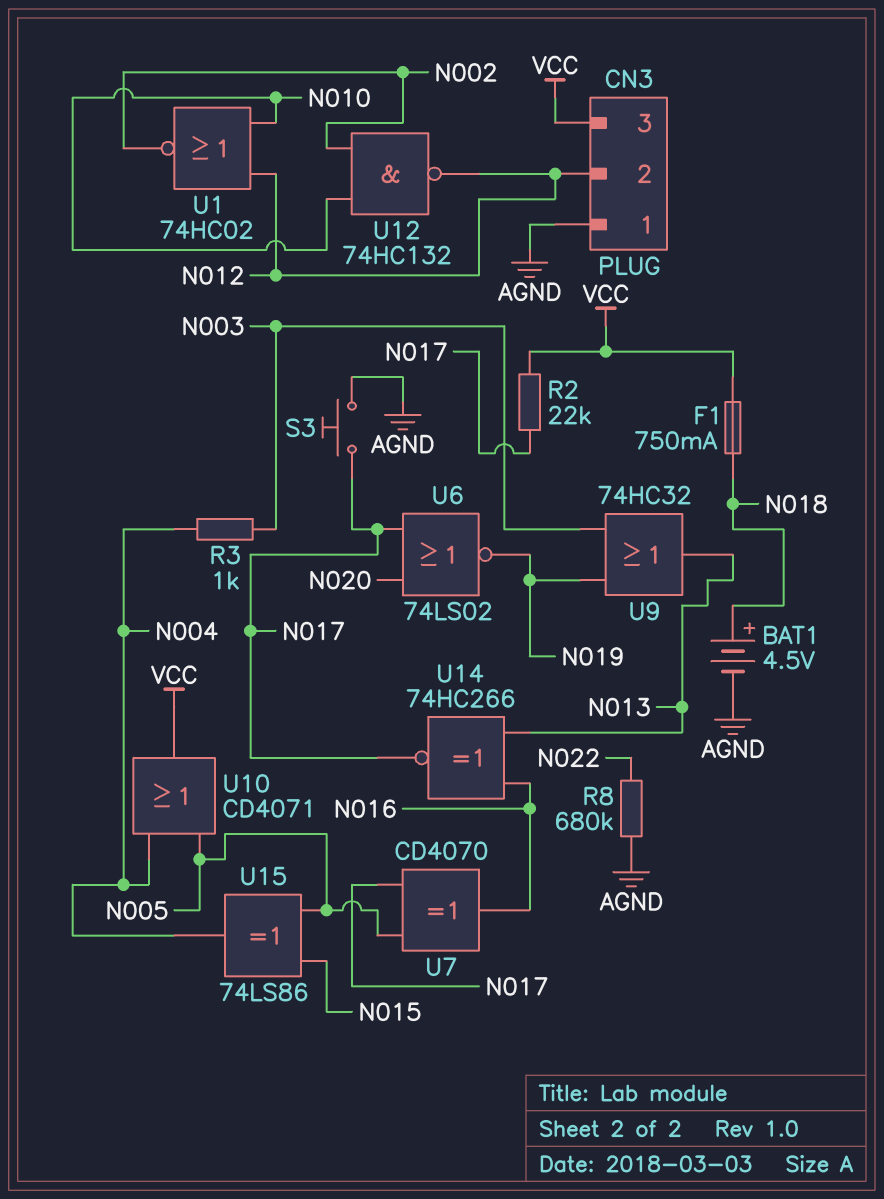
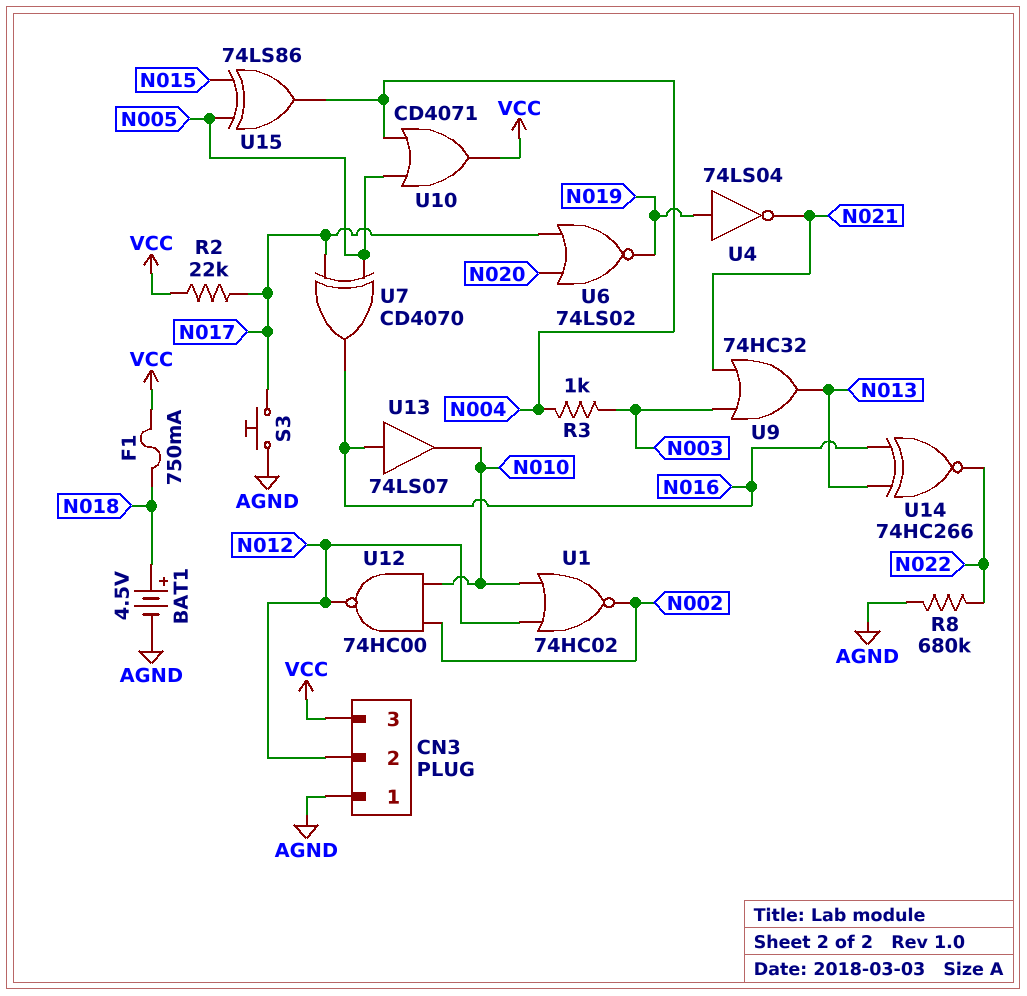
U4: none -> NOT 74LS04 (in N019, out N021)
U9: OR 74HC32 (in N003, in N019, out N013) -> OR 74HC32 (in N003, in N021, out N013)
U12: NAND 74HC132 (in N002, in N010, out N012) -> NAND 74HC00 (in N002, in N010, out N012)
U13: none -> buffer 74LS07 (in N016, out N010)
U14: XNOR 74HC266 (in N013, in N016, out N017) -> XNOR 74HC266 (in N013, in N016, out N022)

